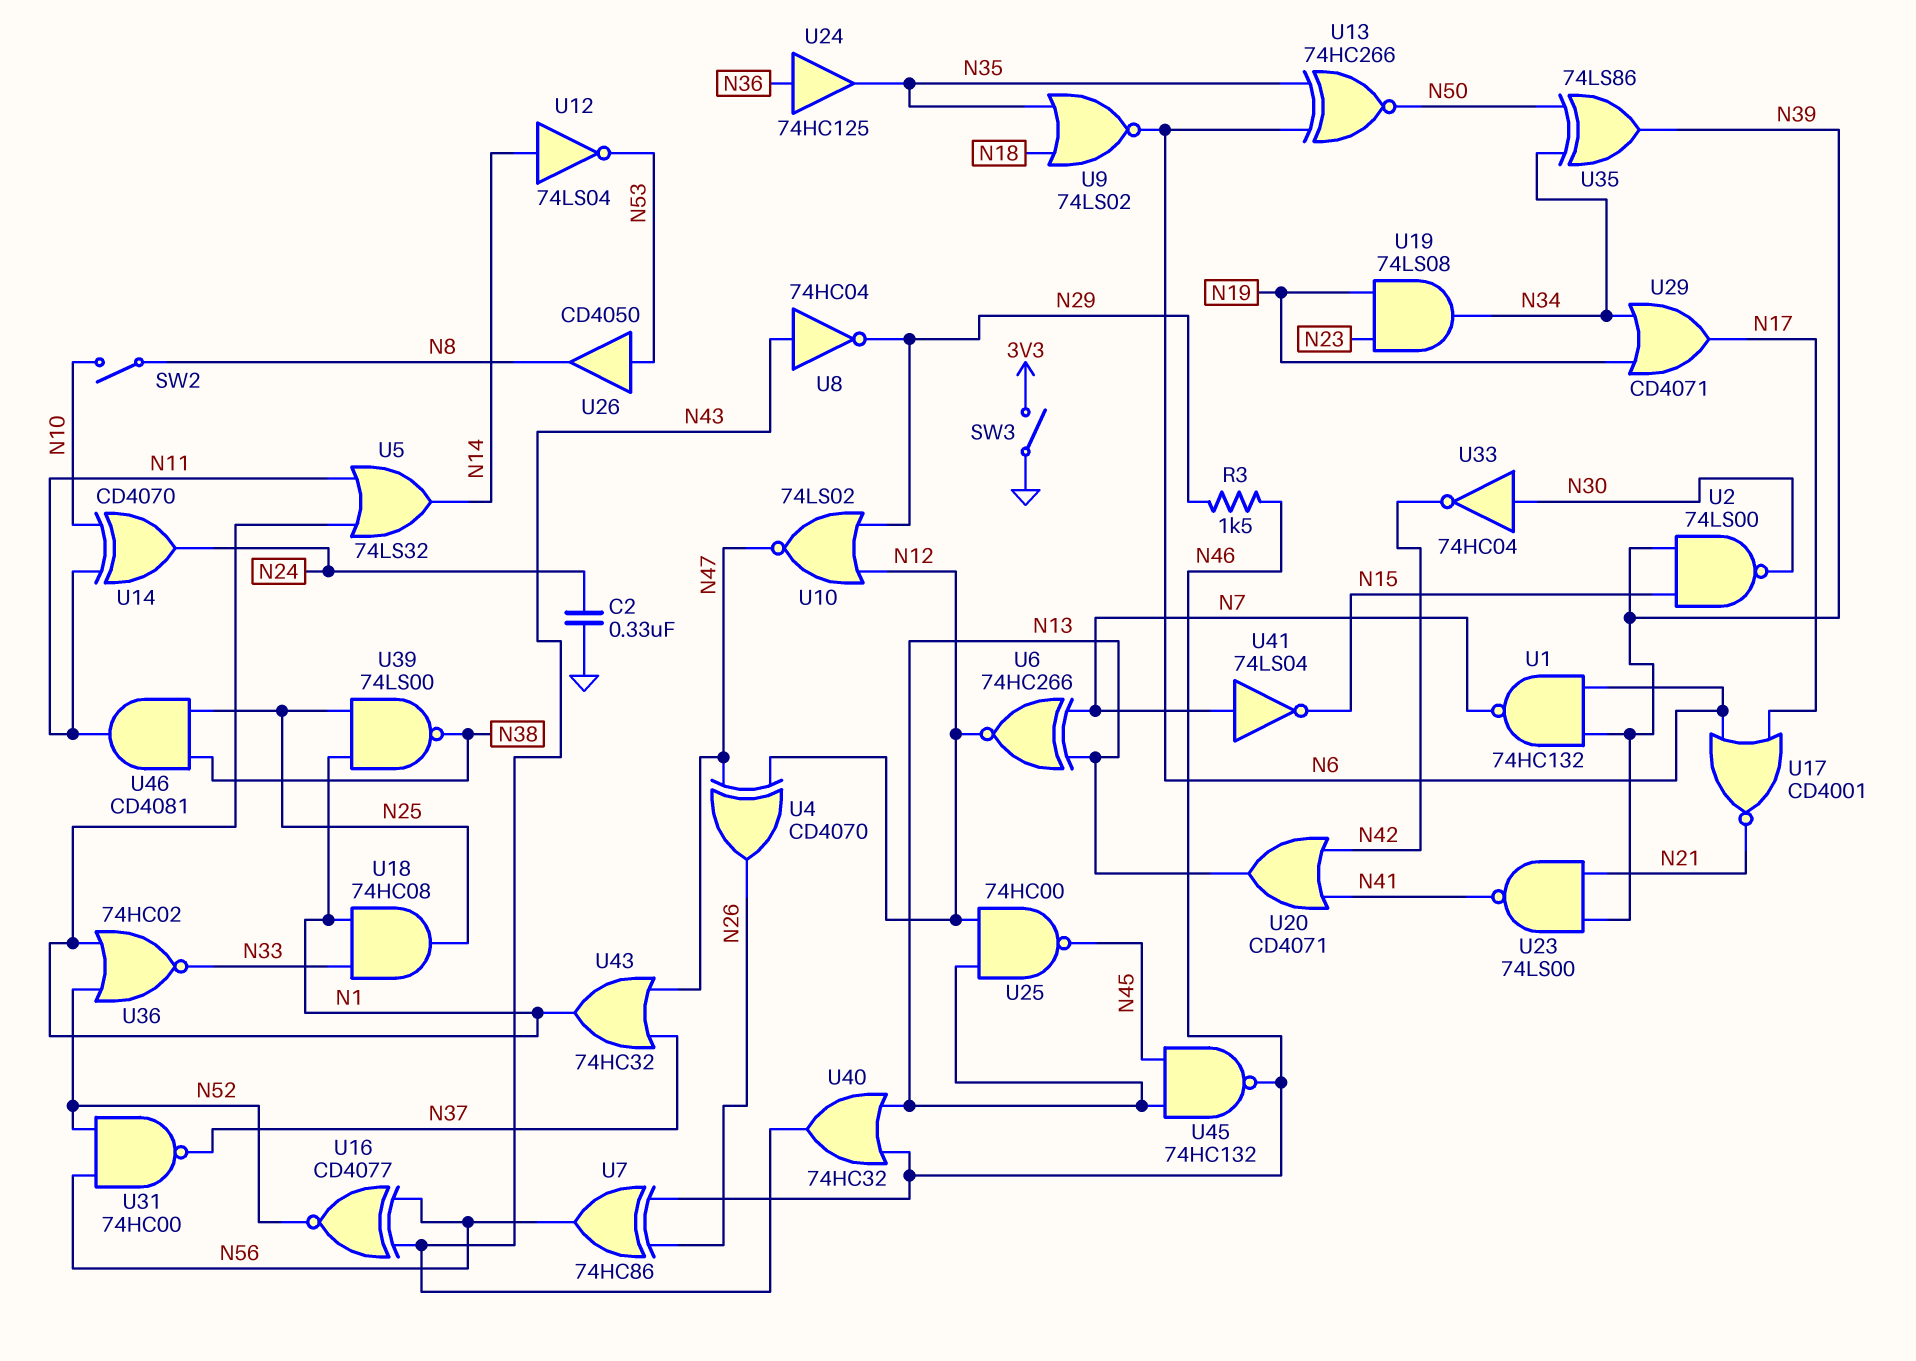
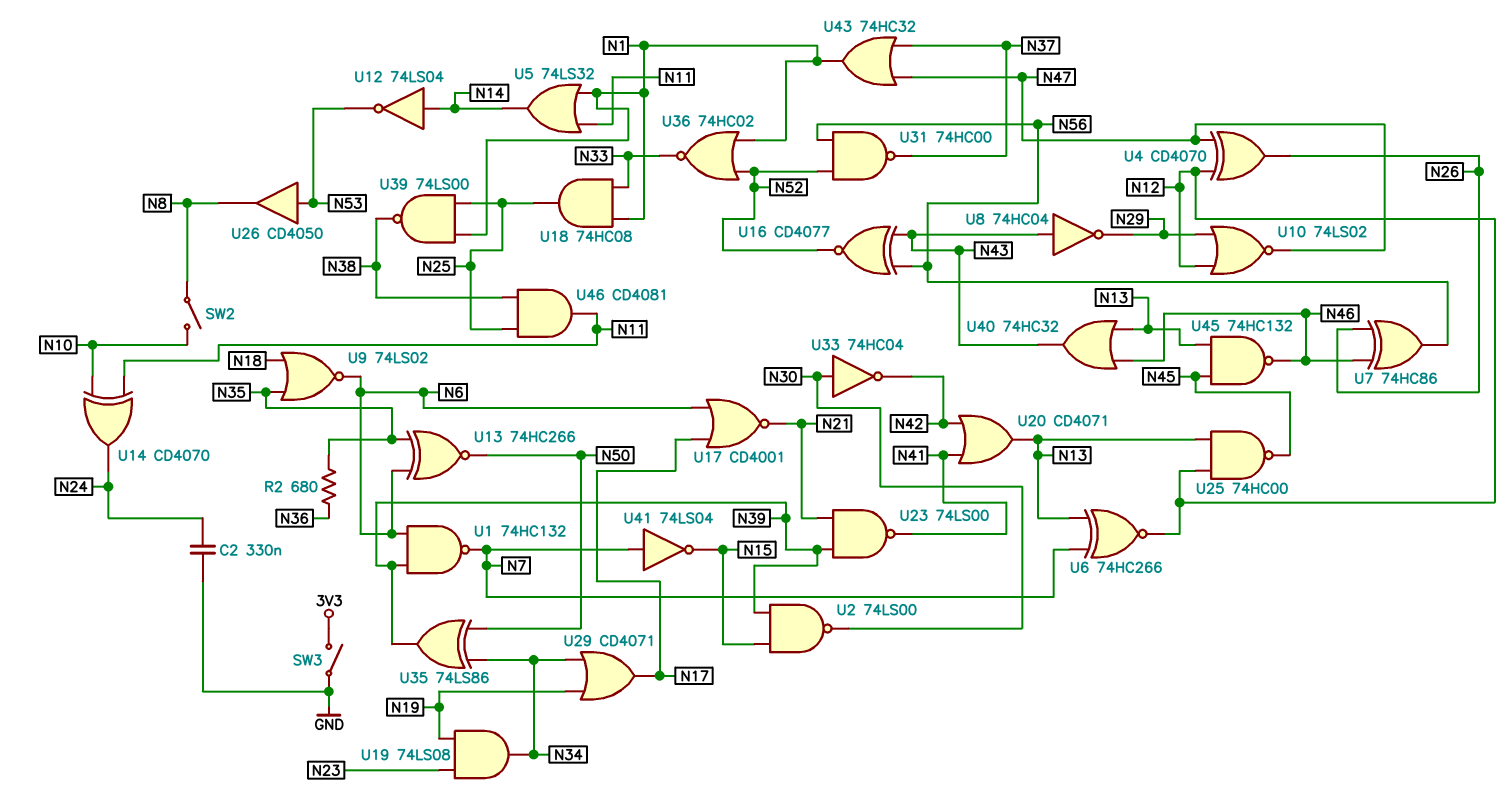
R2: none -> 680 (N35, N36)
R3: 1.5k (N29, N46) -> none
U24: buffer 74HC125 (in N36, out N35) -> none

